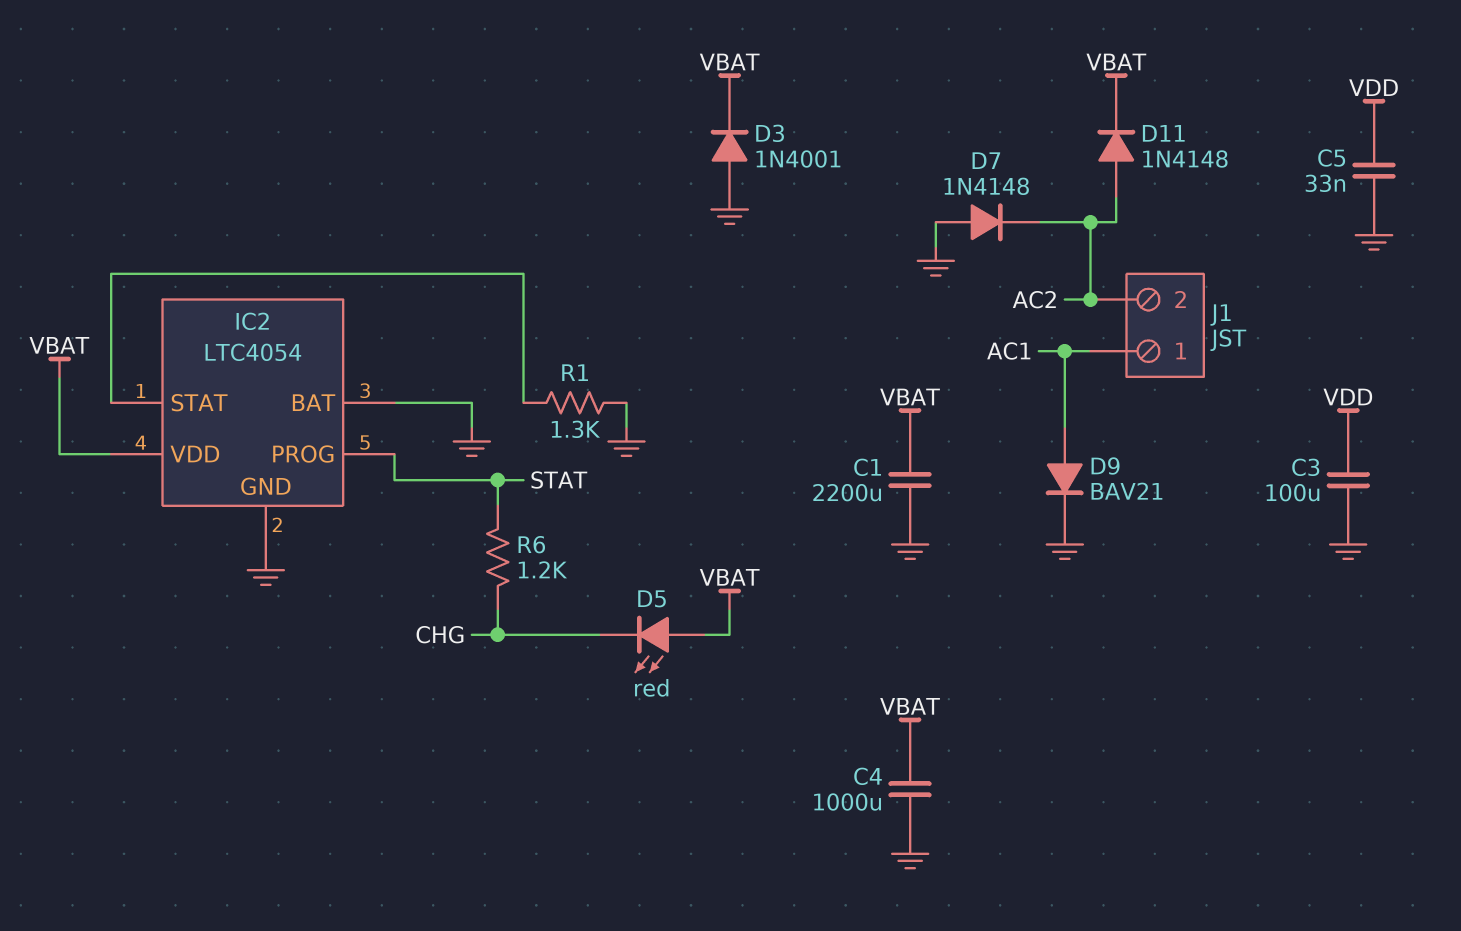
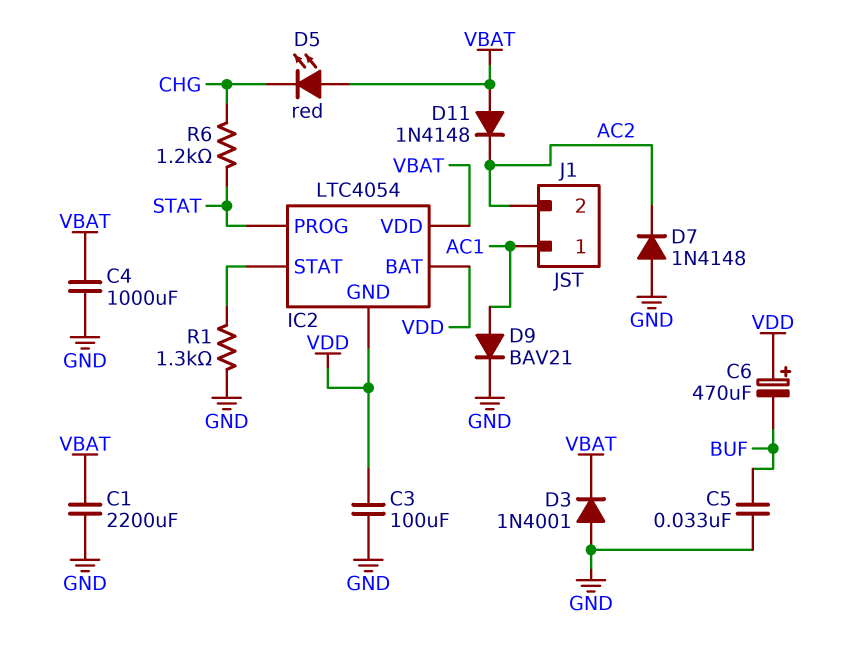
C5: 33nF (GND, VDD) -> 33nF (BUF, GND)
C6: none -> 470uF (plus VDD, minus BUF)
D11: diode 1N4148 (A AC2, K VBAT) -> diode 1N4148 (A VBAT, K AC2)
IC2 pin BAT: GND -> VDD
IC2 pin GND: GND -> VDD

